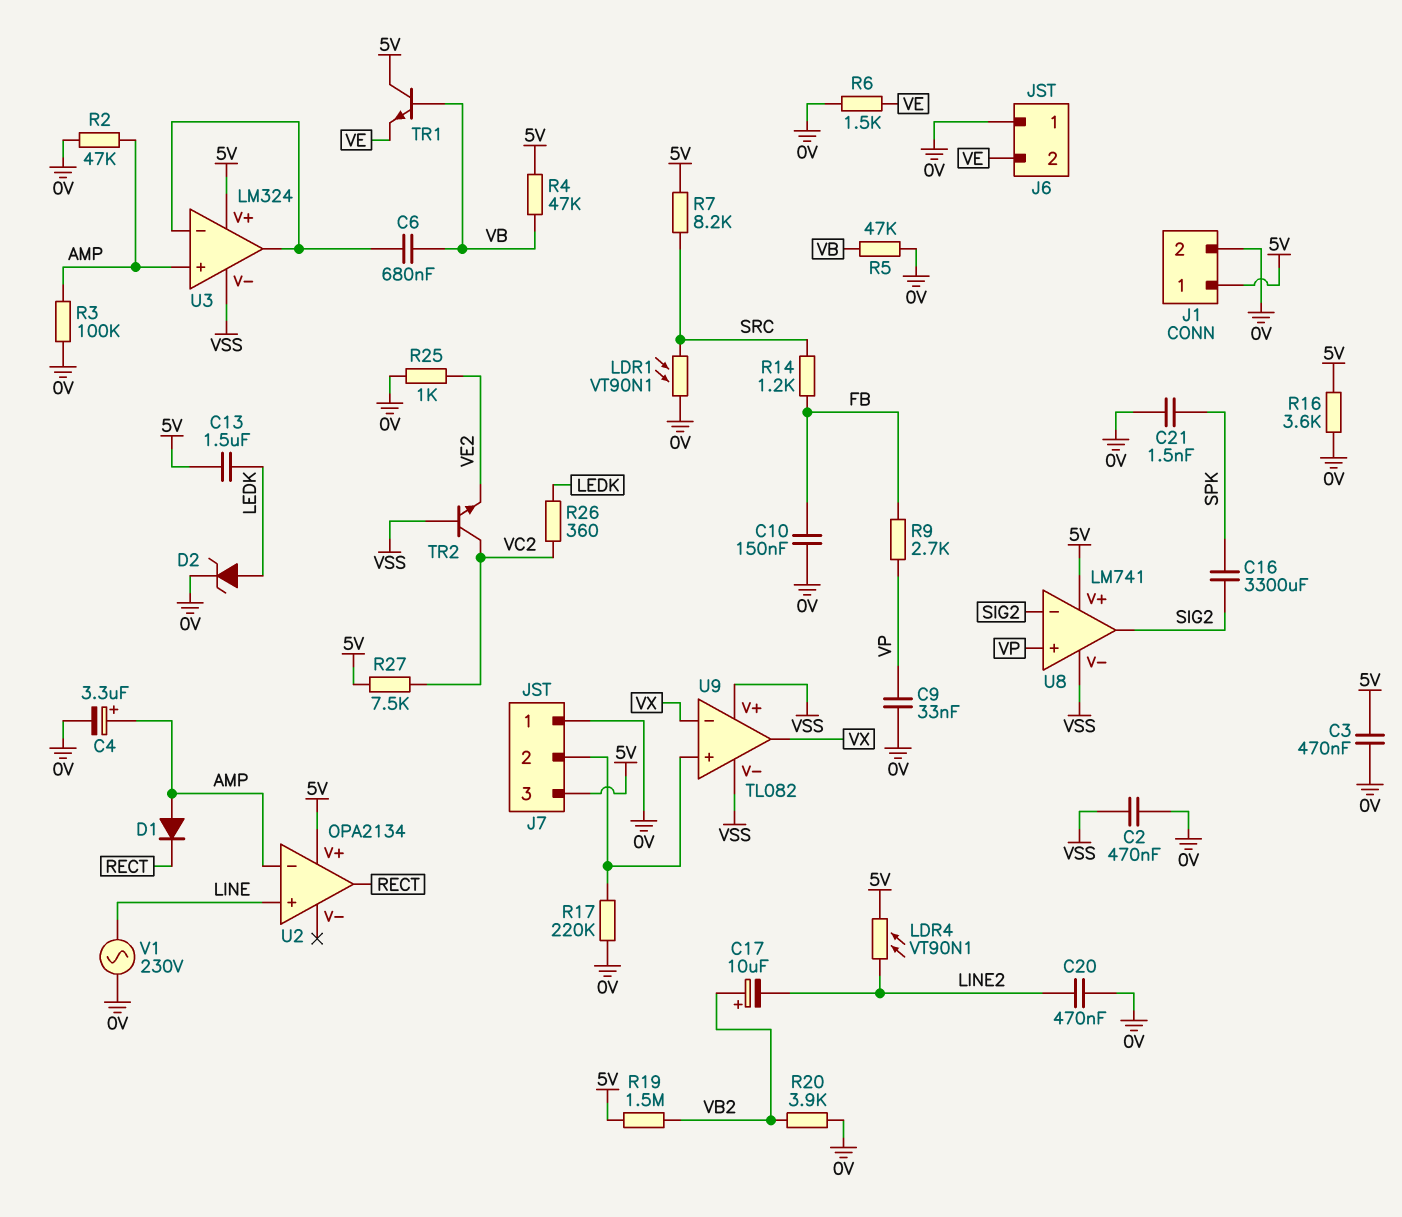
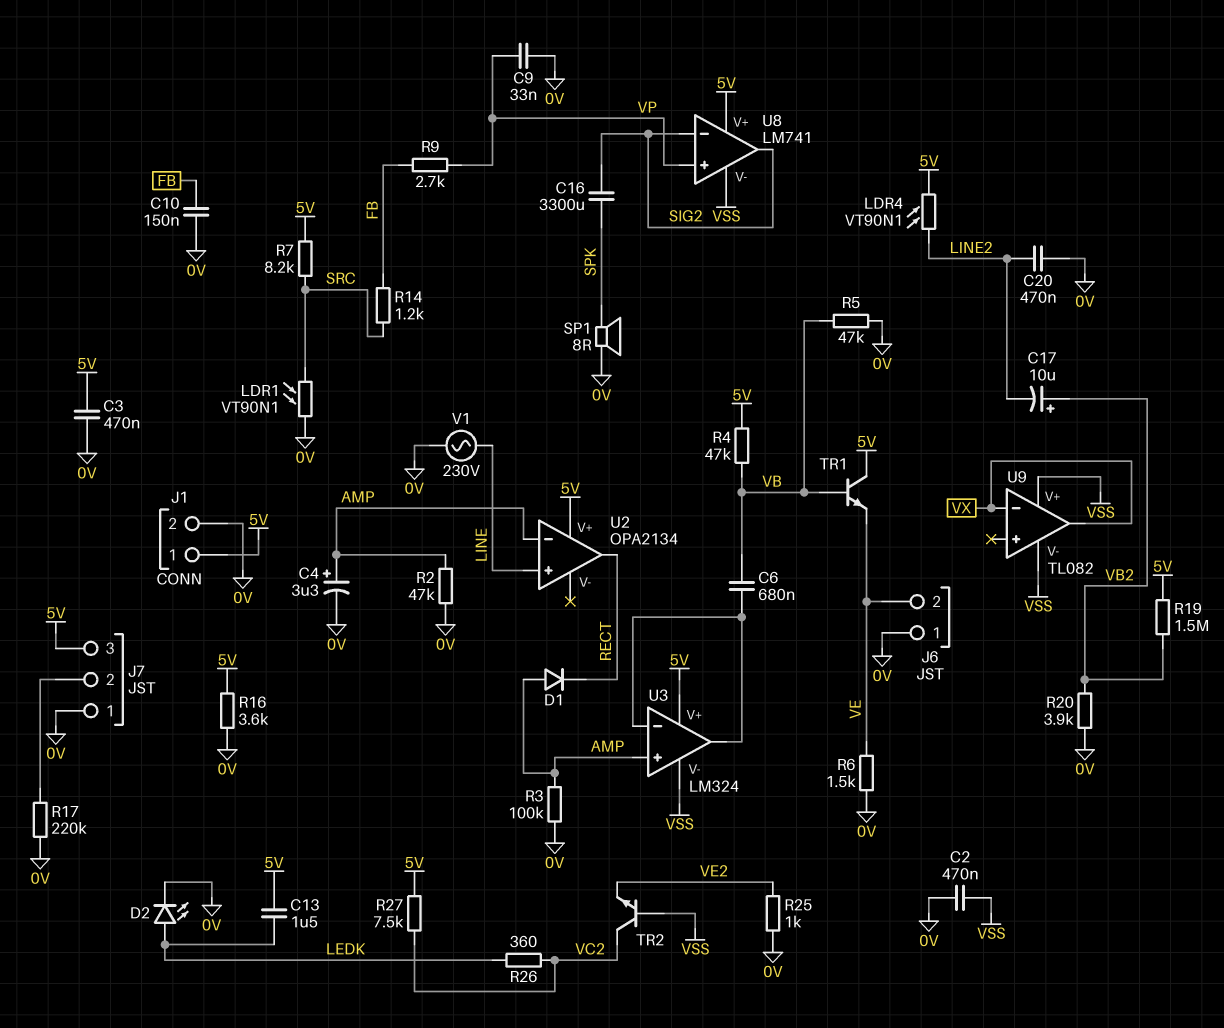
C21: 1.5nF (0V, SPK) -> none
D2: zener (A LEDK, K 0V) -> LED (A LEDK, K 0V)
SP1: none -> speaker 8R (0V, SPK)
U9 pin in+: J7/2 -> none

